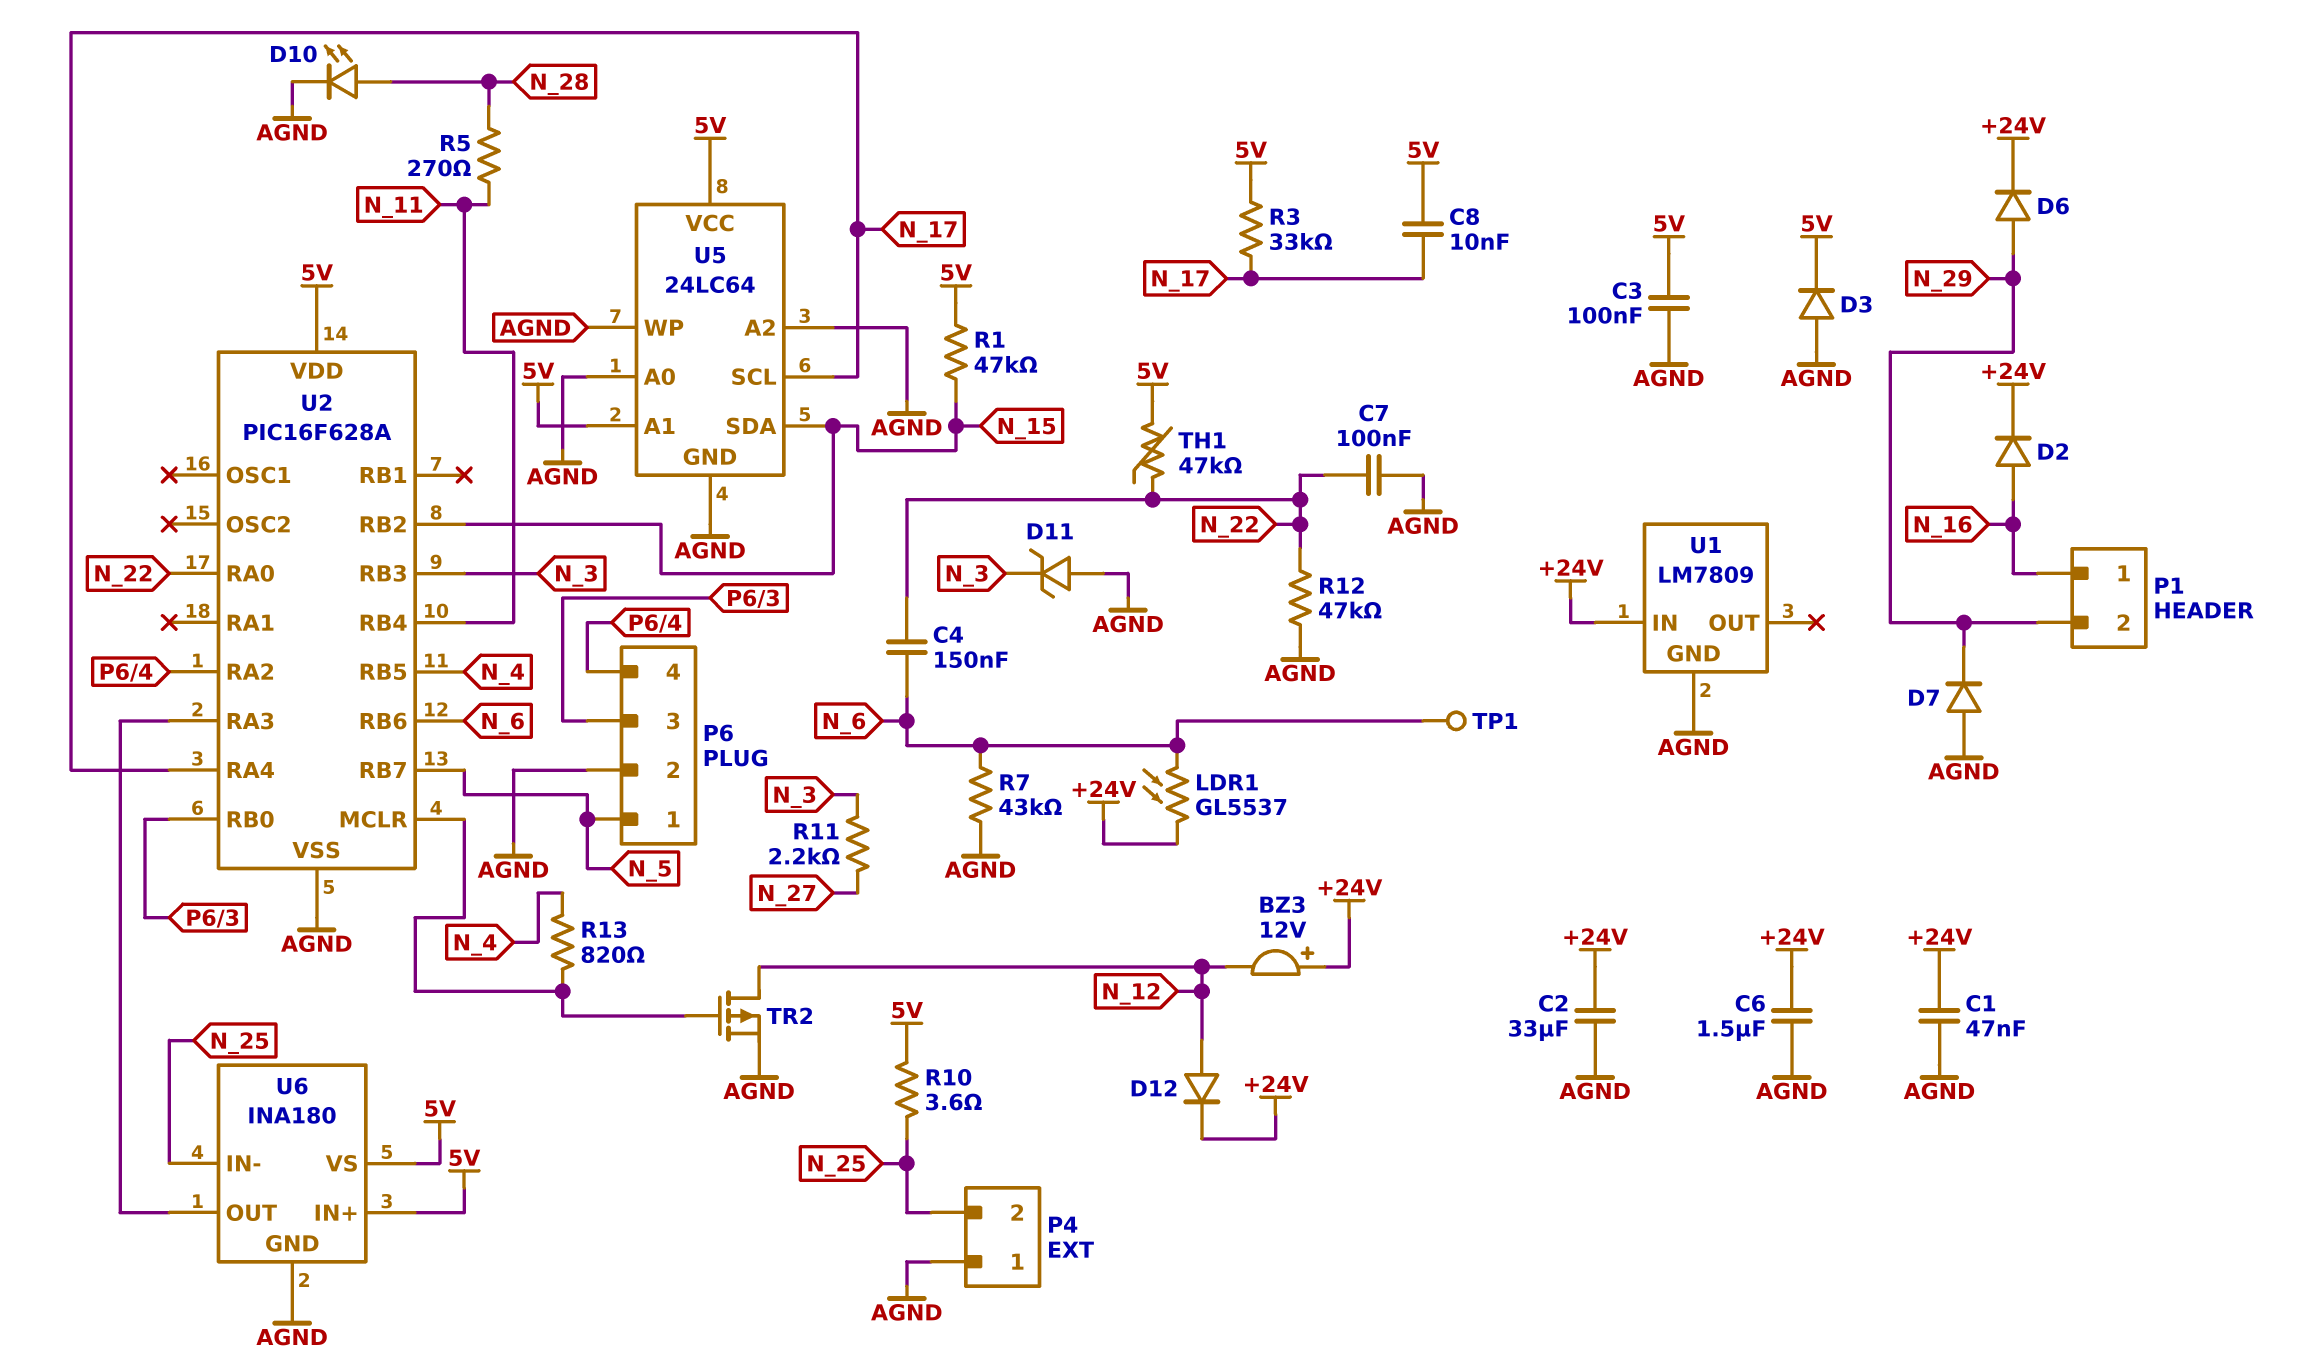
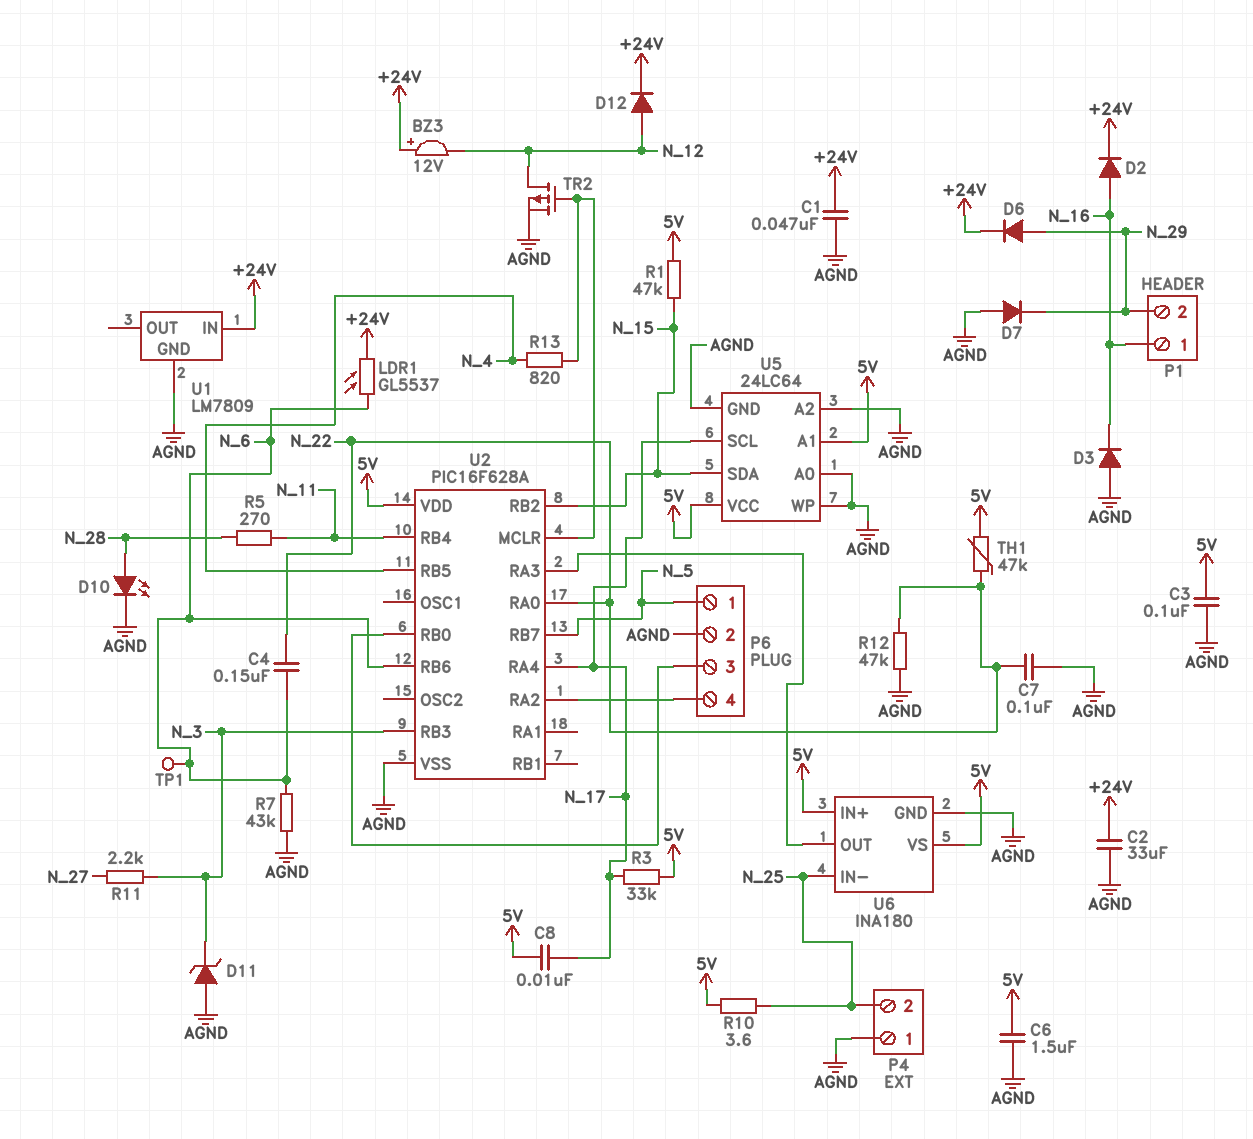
C6: 1.5uF (+24V, AGND) -> 1.5uF (5V, AGND)
D3: diode (A AGND, K 5V) -> diode (A AGND, K N_16)

